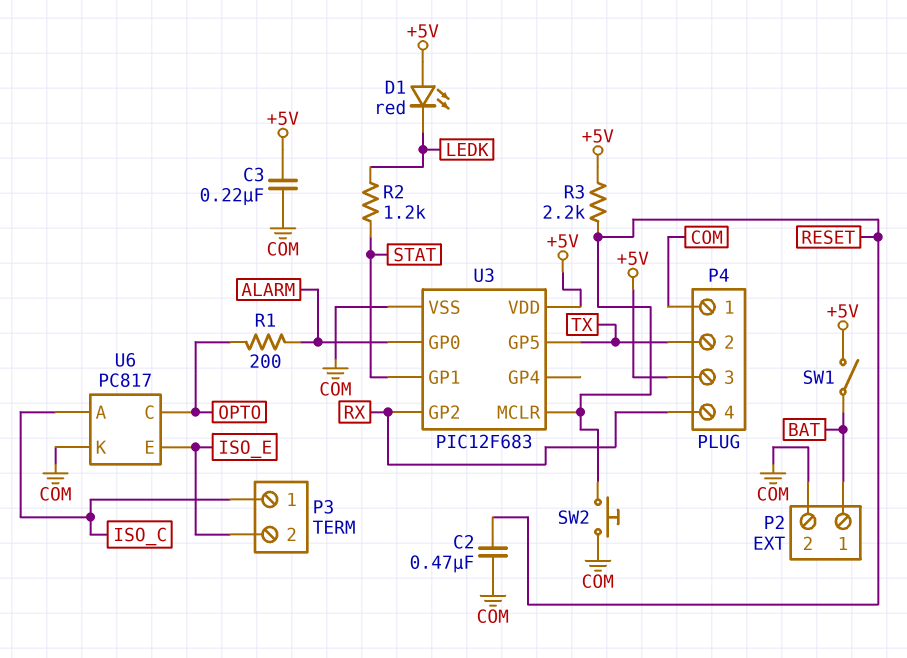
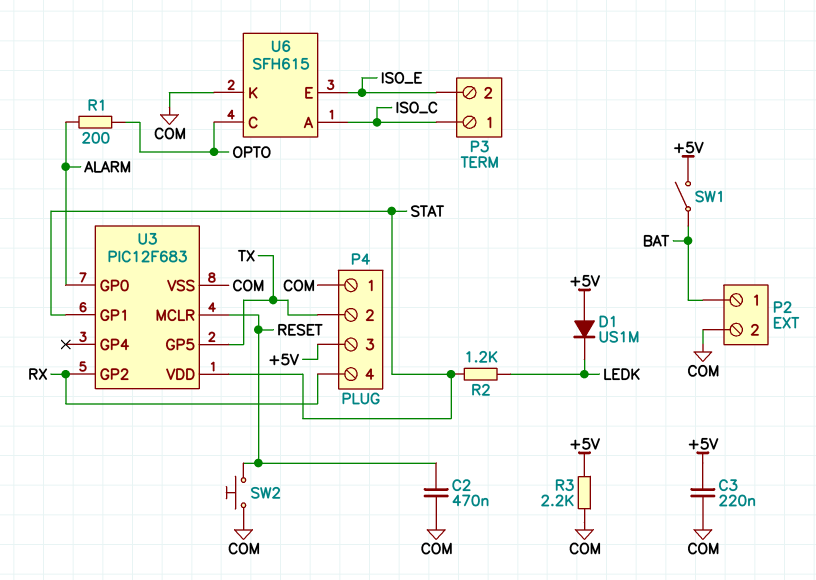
D1: LED red (A +5V, K LEDK) -> diode US1M (A +5V, K LEDK)
R3: 2.2k (+5V, RESET) -> 2.2k (+5V, COM)
U3 pin VDD: +5V -> STAT
U6: PC817 -> SFH615

